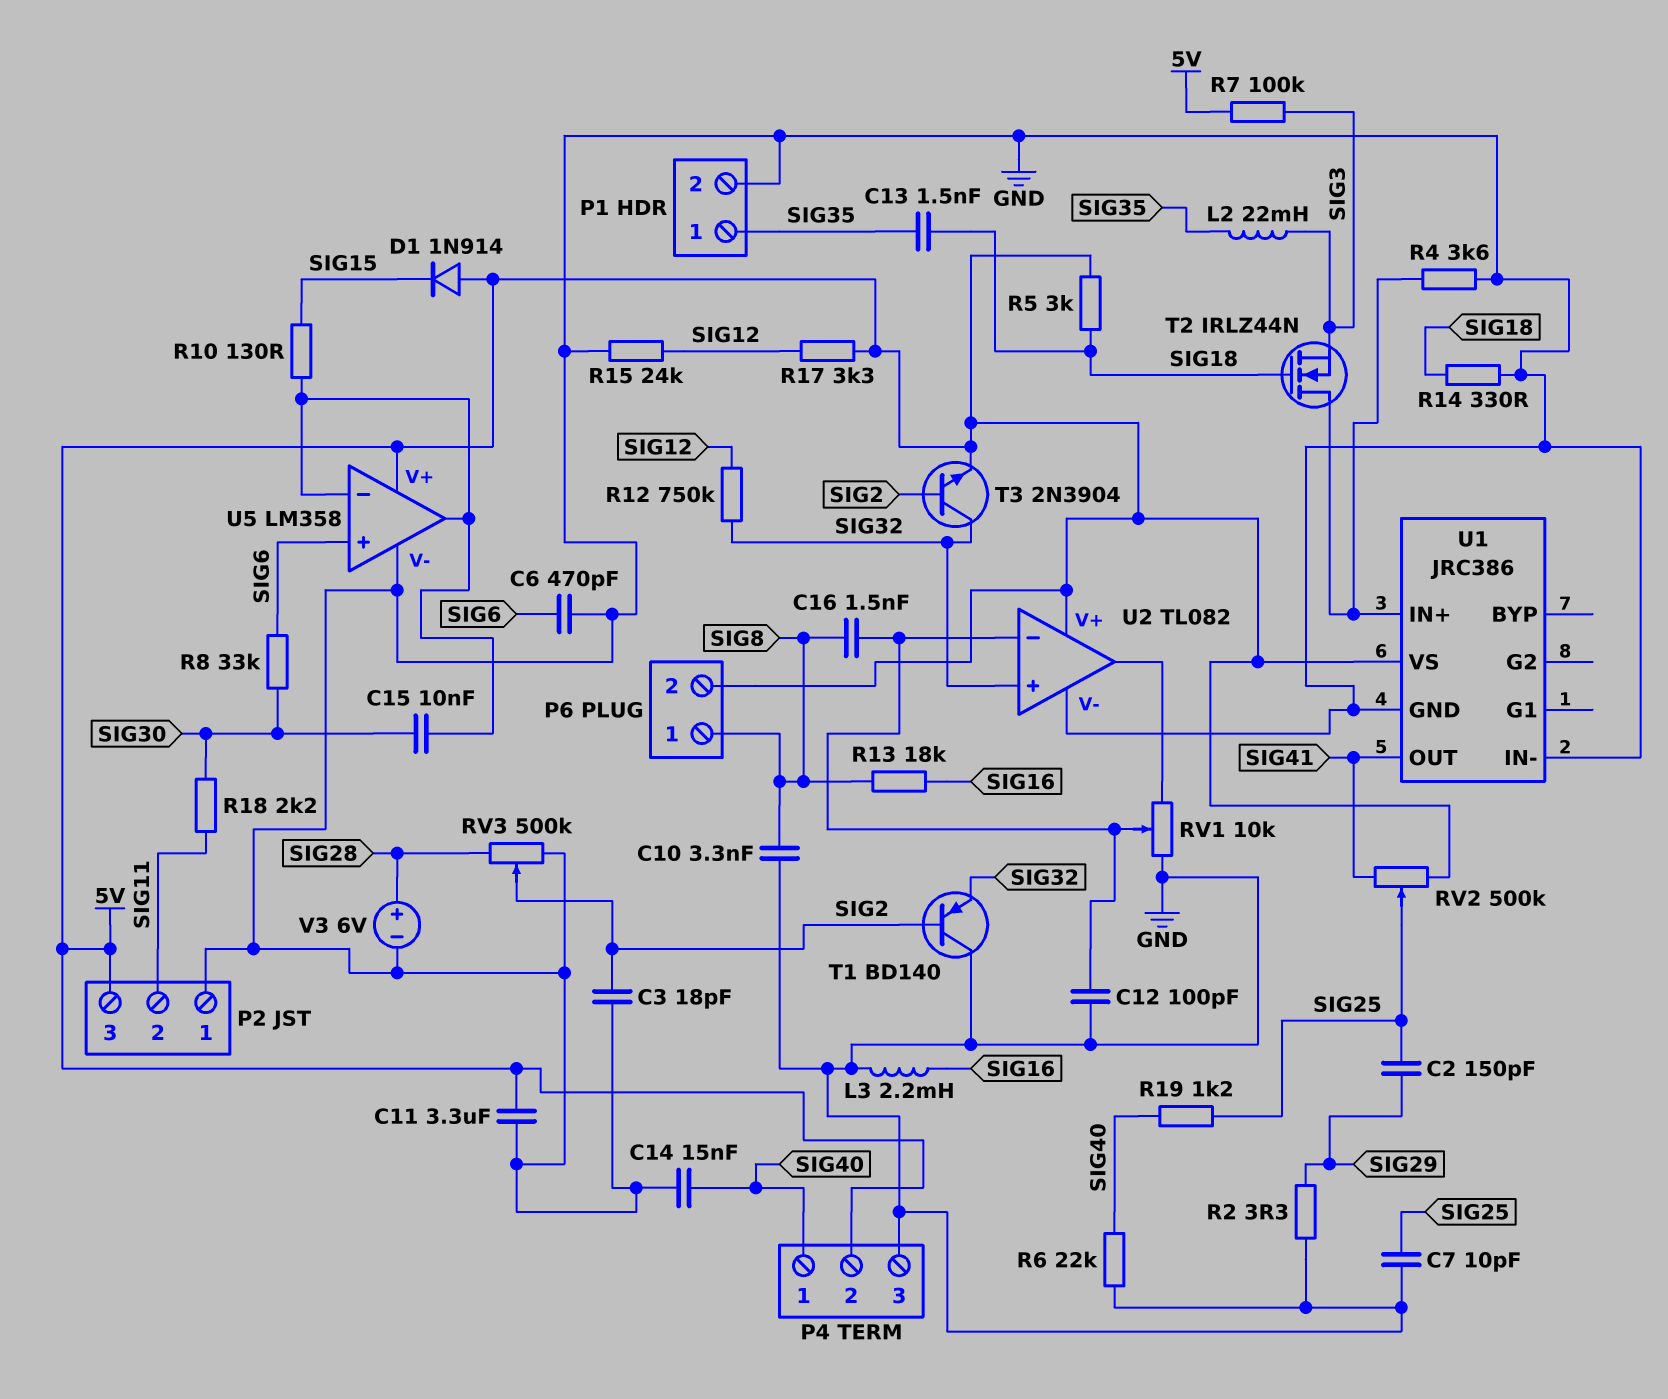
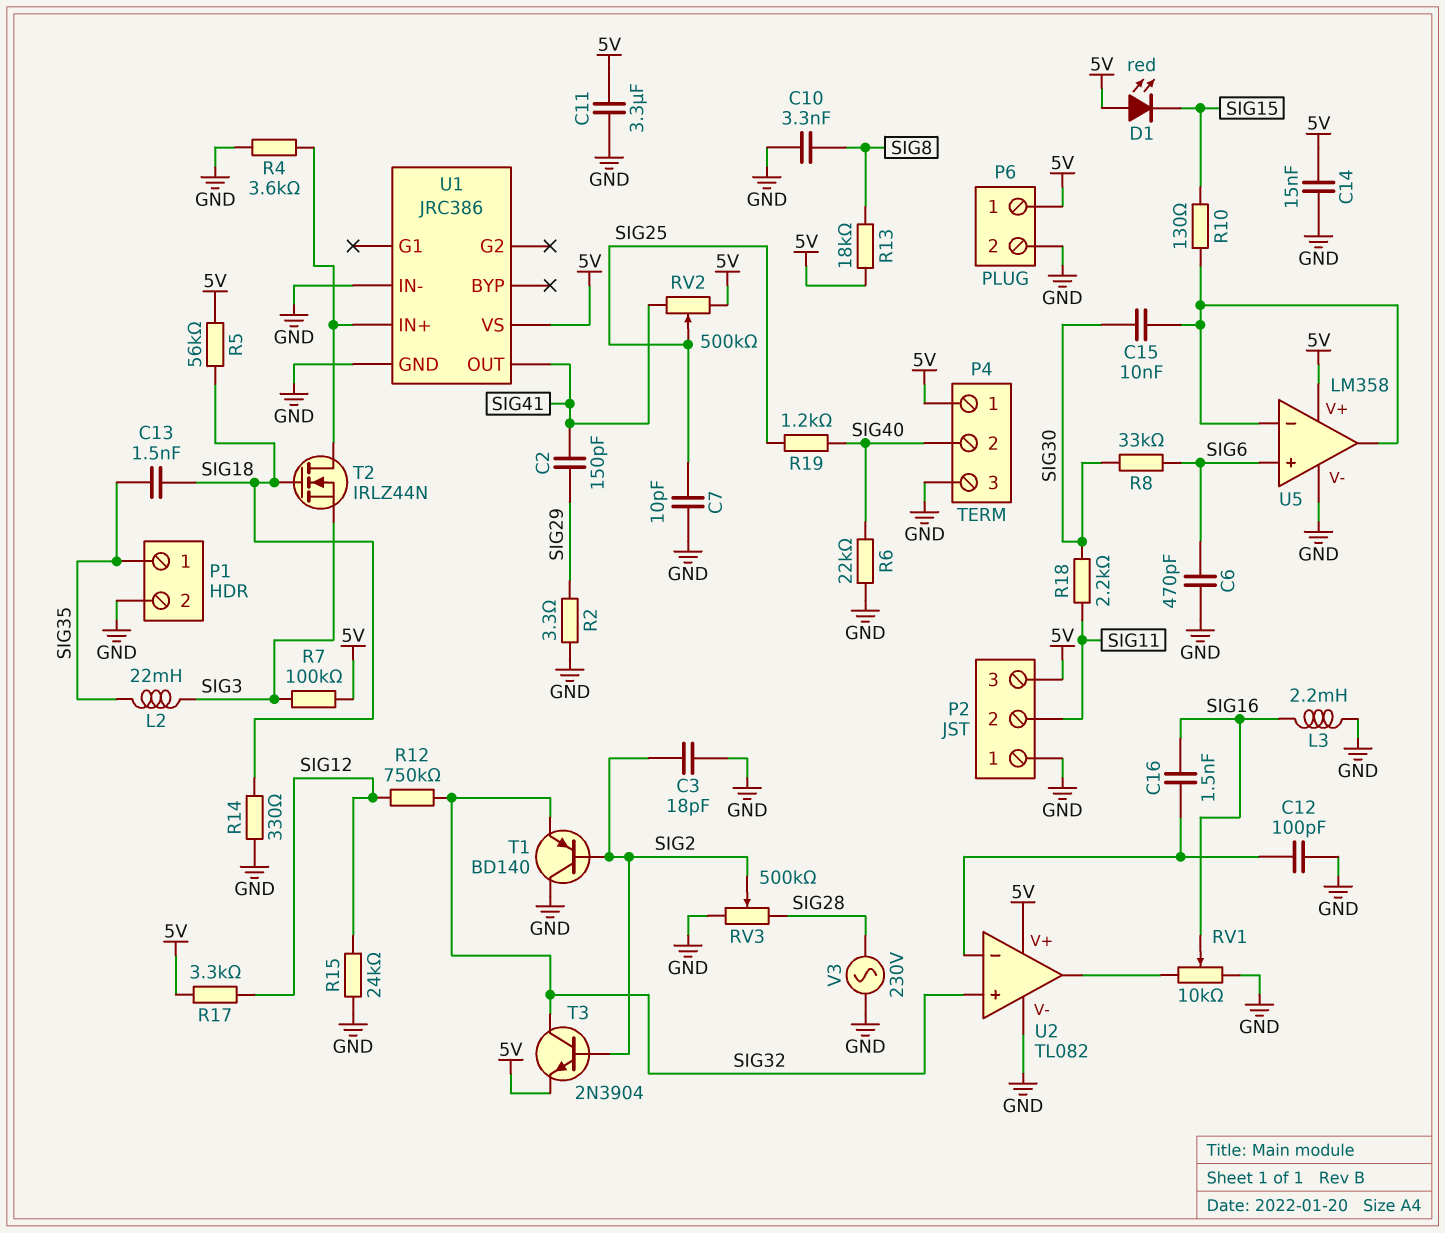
C2: 150pF (SIG25, SIG29) -> 150pF (SIG29, SIG41)
C14: 15nF (GND, SIG40) -> 15nF (5V, GND)
C16: 1.5nF (SIG8, U2/in-) -> 1.5nF (SIG16, U2/in-)
D1: diode 1N914 (A 5V, K SIG15) -> LED red (A 5V, K SIG15)
P4 pin 1: SIG40 -> 5V
P4 pin 2: 5V -> SIG40
P6 pin 1: SIG8 -> 5V
P6 pin 2: 5V -> GND
R5: 3k (5V, SIG18) -> 56k (5V, SIG18)
R13: 18k (SIG8, SIG16) -> 18k (5V, SIG8)
RV1: 10k (GND, U2/out, wiper U2/in-) -> 10k (GND, U2/out, wiper SIG16)
V3: 6V (plus SIG28, minus GND) -> AC 230V (GND, SIG28)

